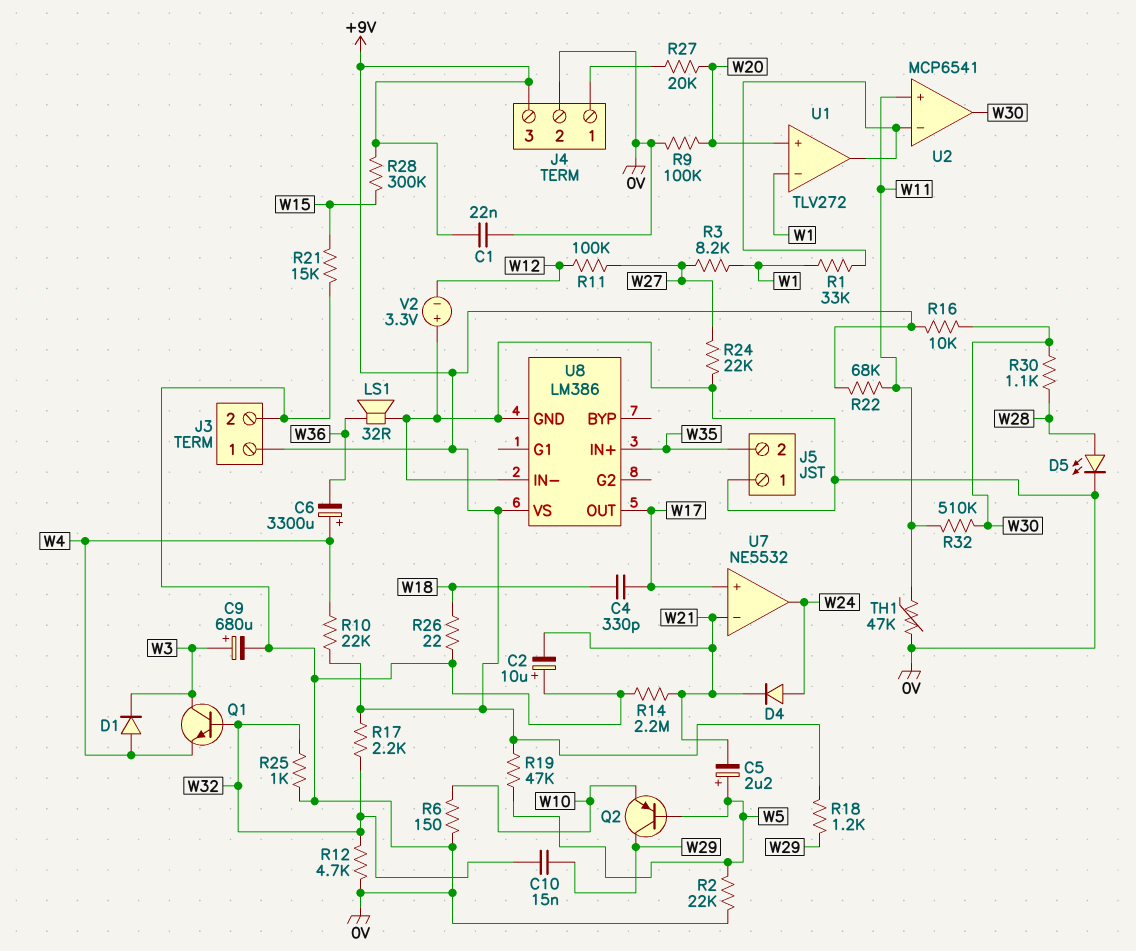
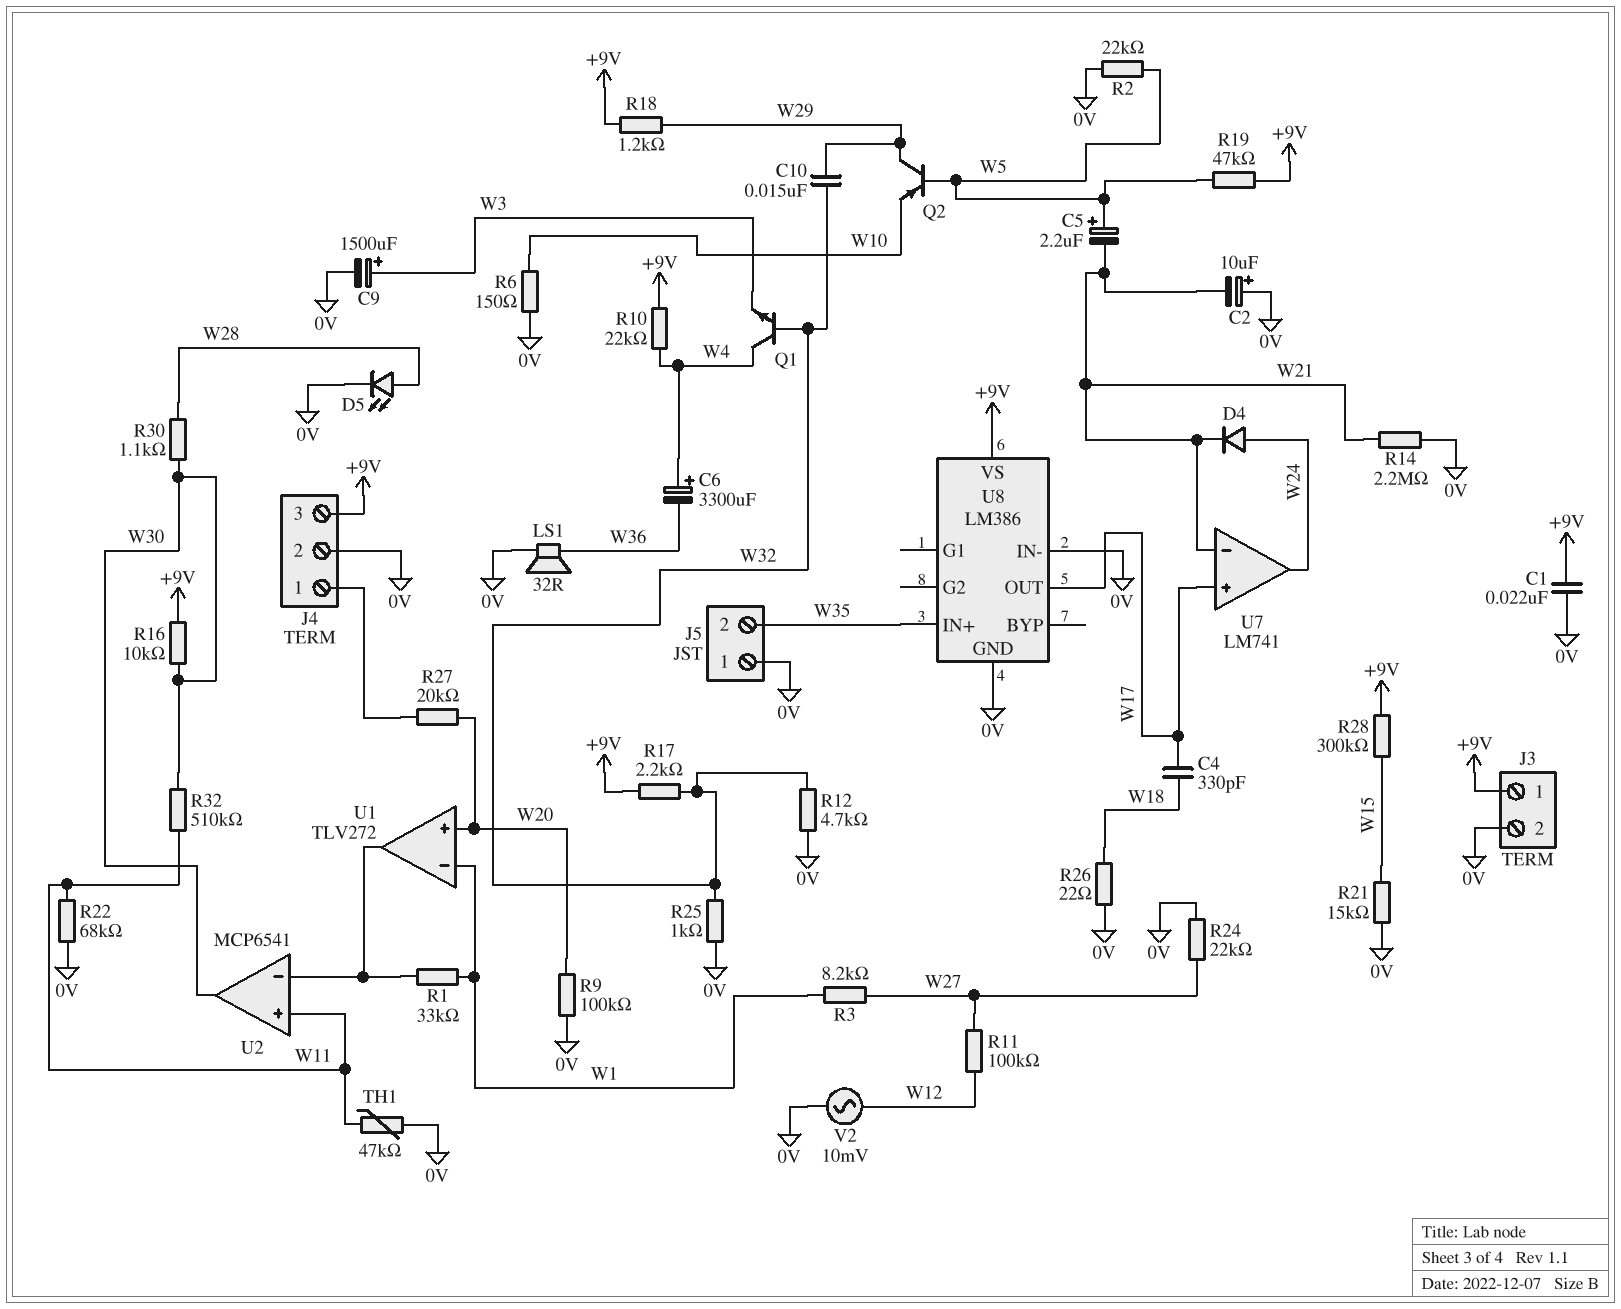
C9: 680uF (plus W3, minus 0V) -> 1500uF (plus W3, minus 0V)
D1: diode (A W4, K W3) -> none
Q1: NPN (B W32, C W3, E W4) -> NPN (B W32, C W4, E W3)
R22: 68k (+9V, W11) -> 68k (0V, W11)
U7: NE5532 -> LM741
V2: 3.3V (plus 0V, minus W12) -> AC 10mV (0V, W12)

